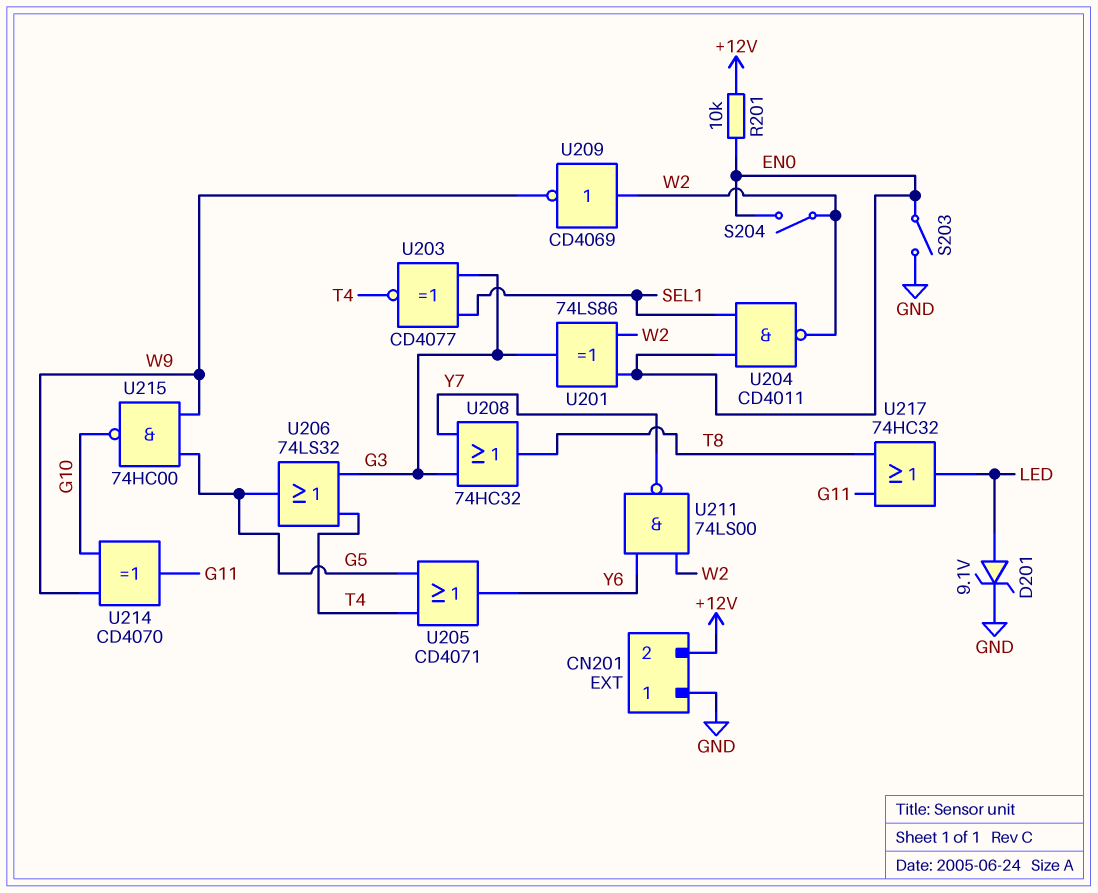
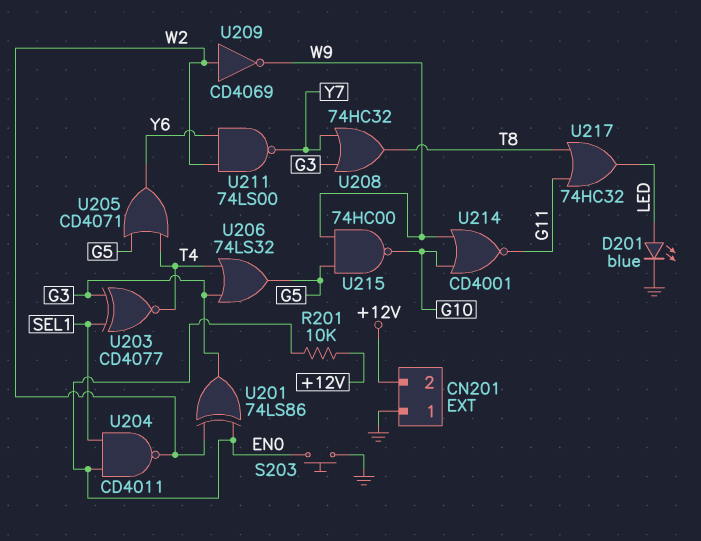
D201: zener 9.1V (A LED, K GND) -> LED blue (A LED, K GND)
S203: switch (EN0, GND) -> button (EN0, GND)
S204: switch (EN0, W2) -> none
U214: XOR CD4070 (in G10, in W9, out G11) -> NOR CD4001 (in G10, in W9, out G11)

